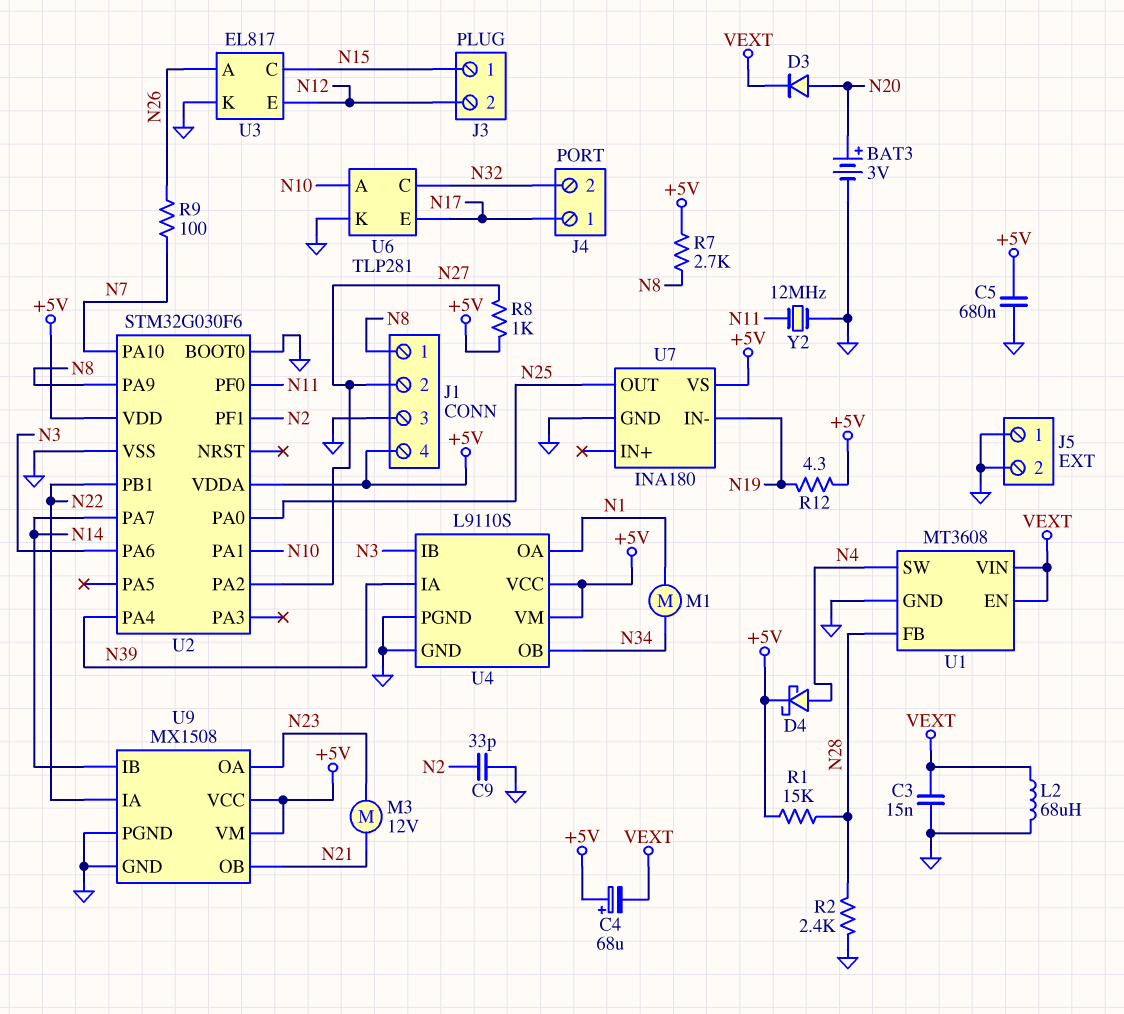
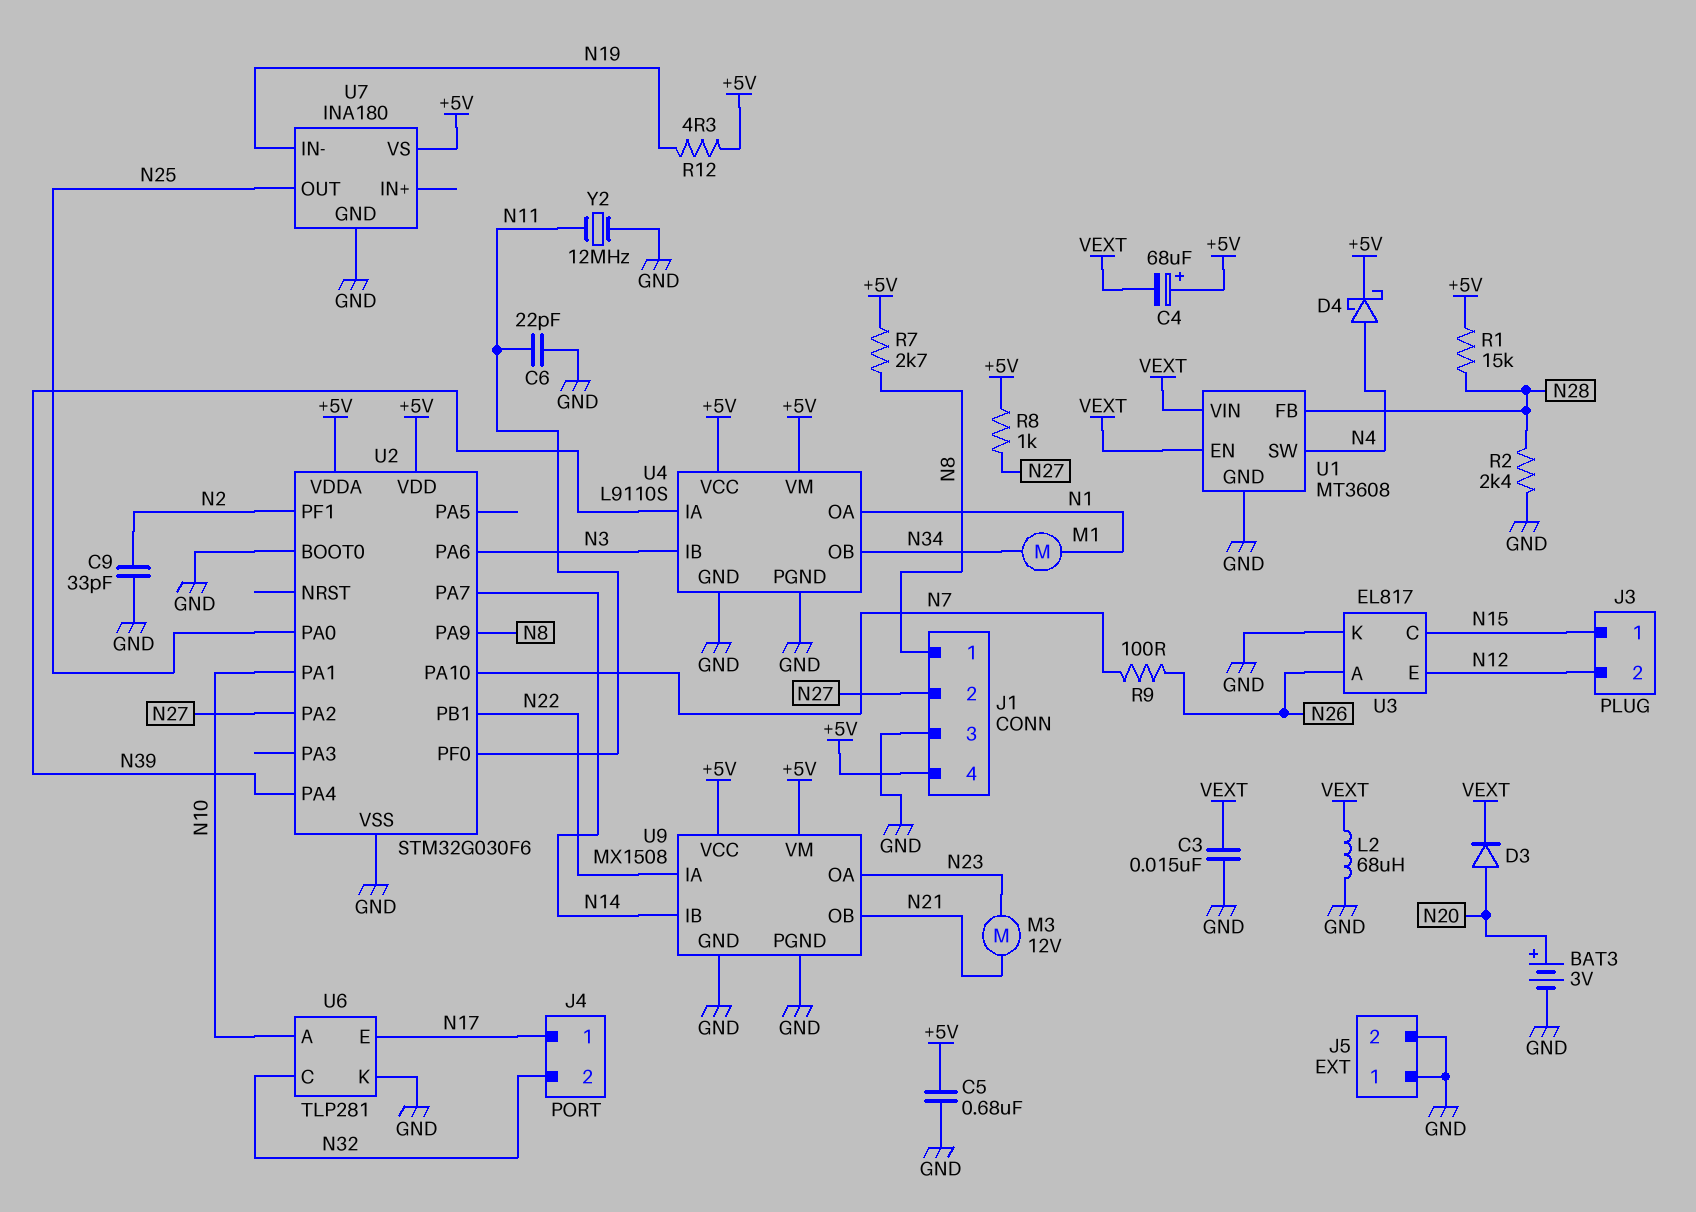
C6: none -> 22pF (GND, N11)

